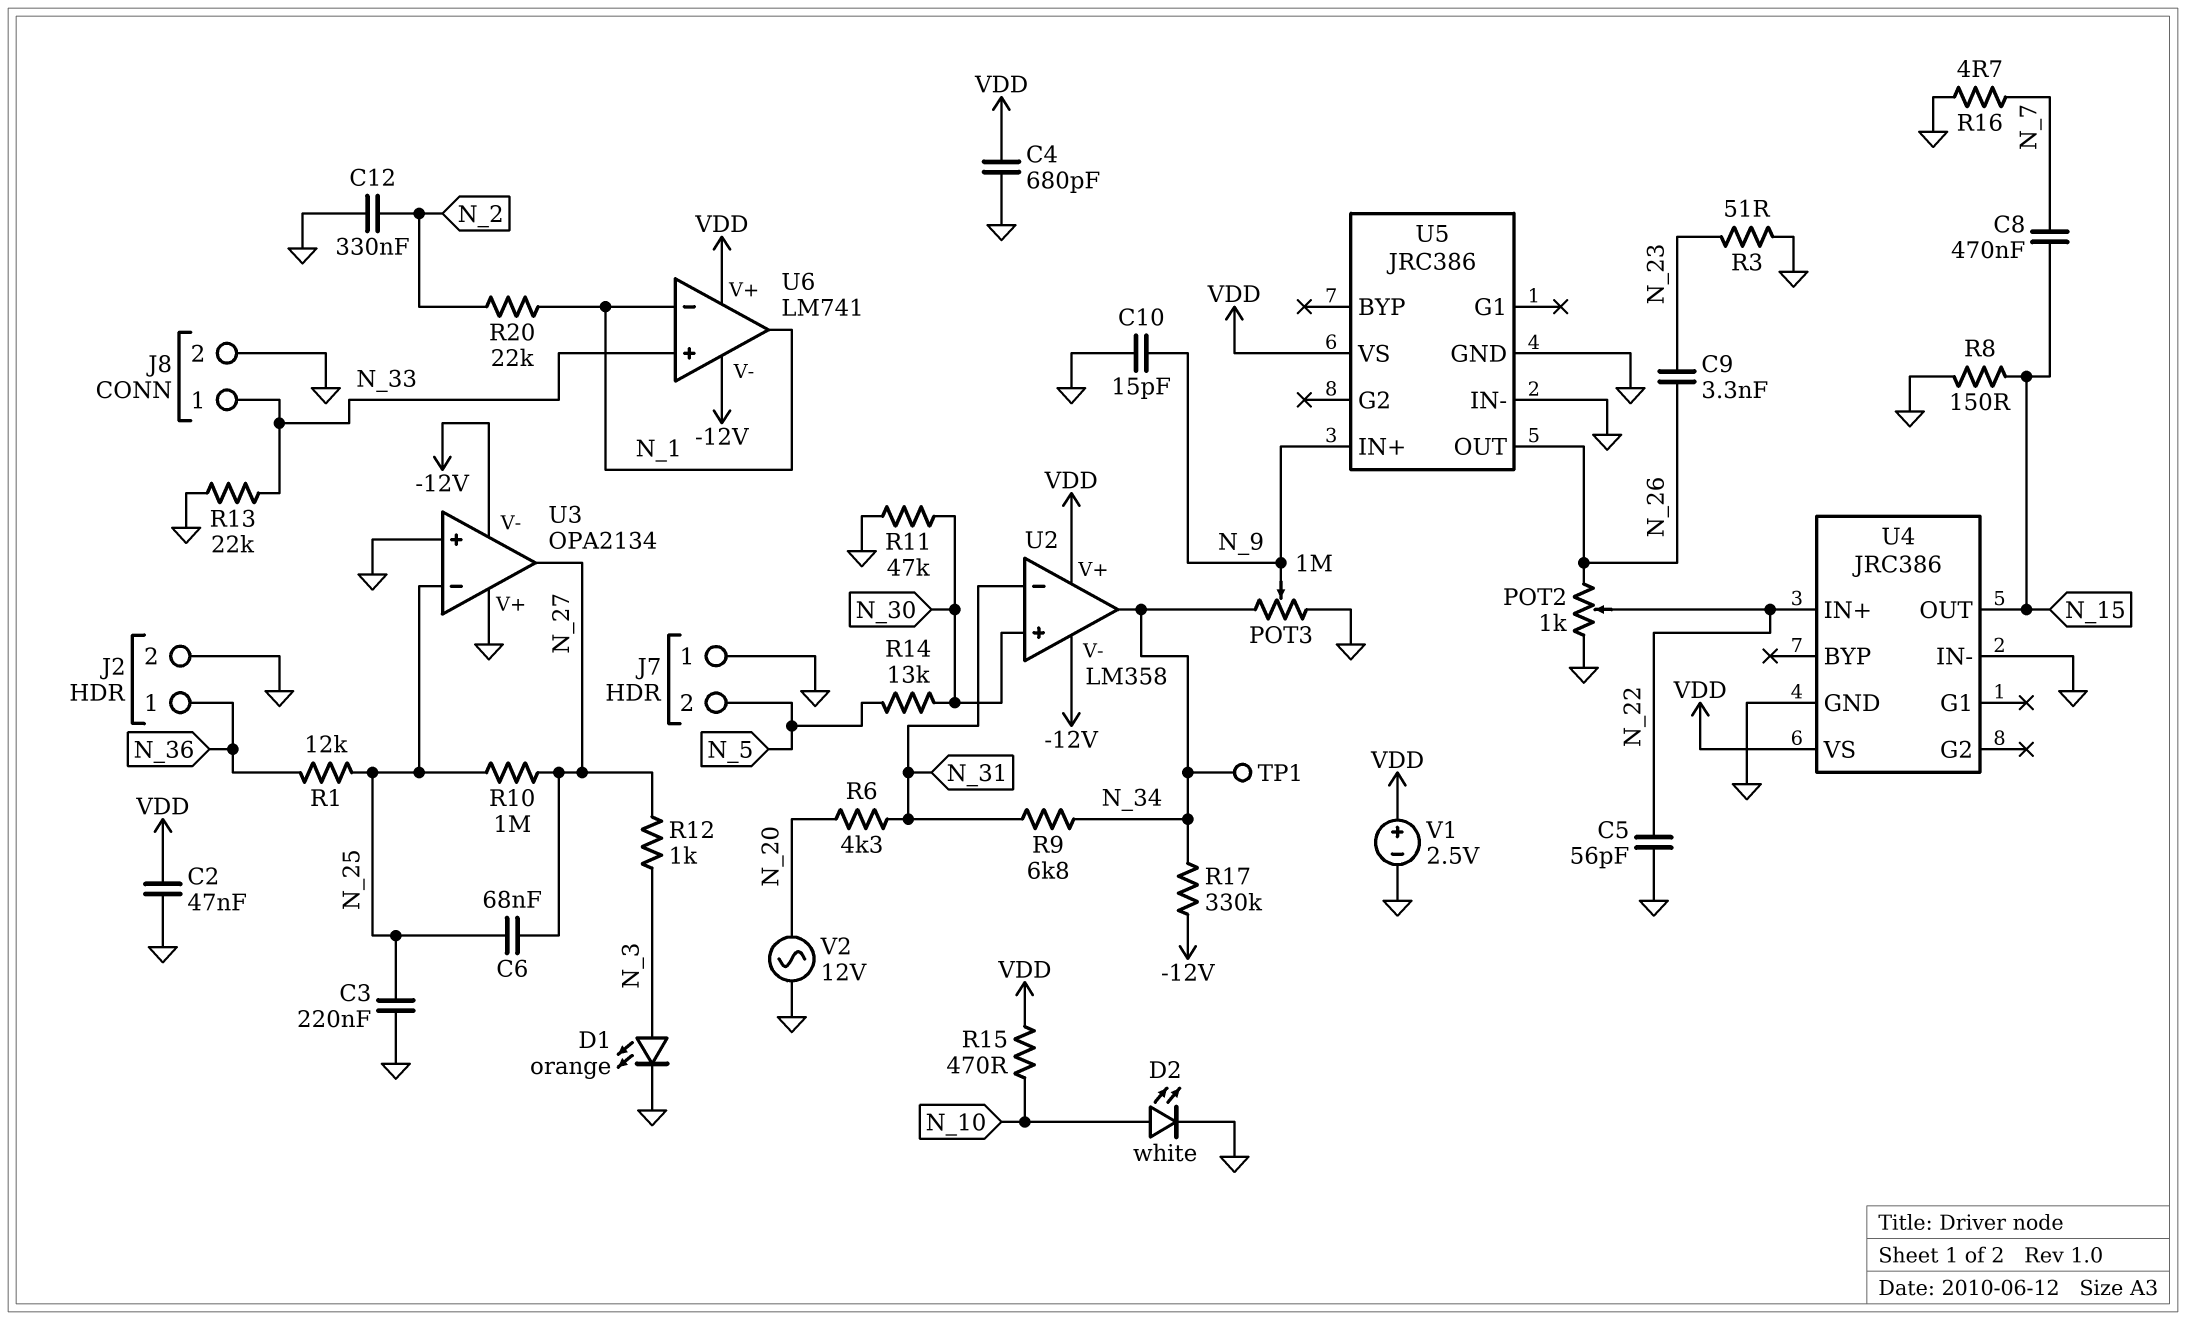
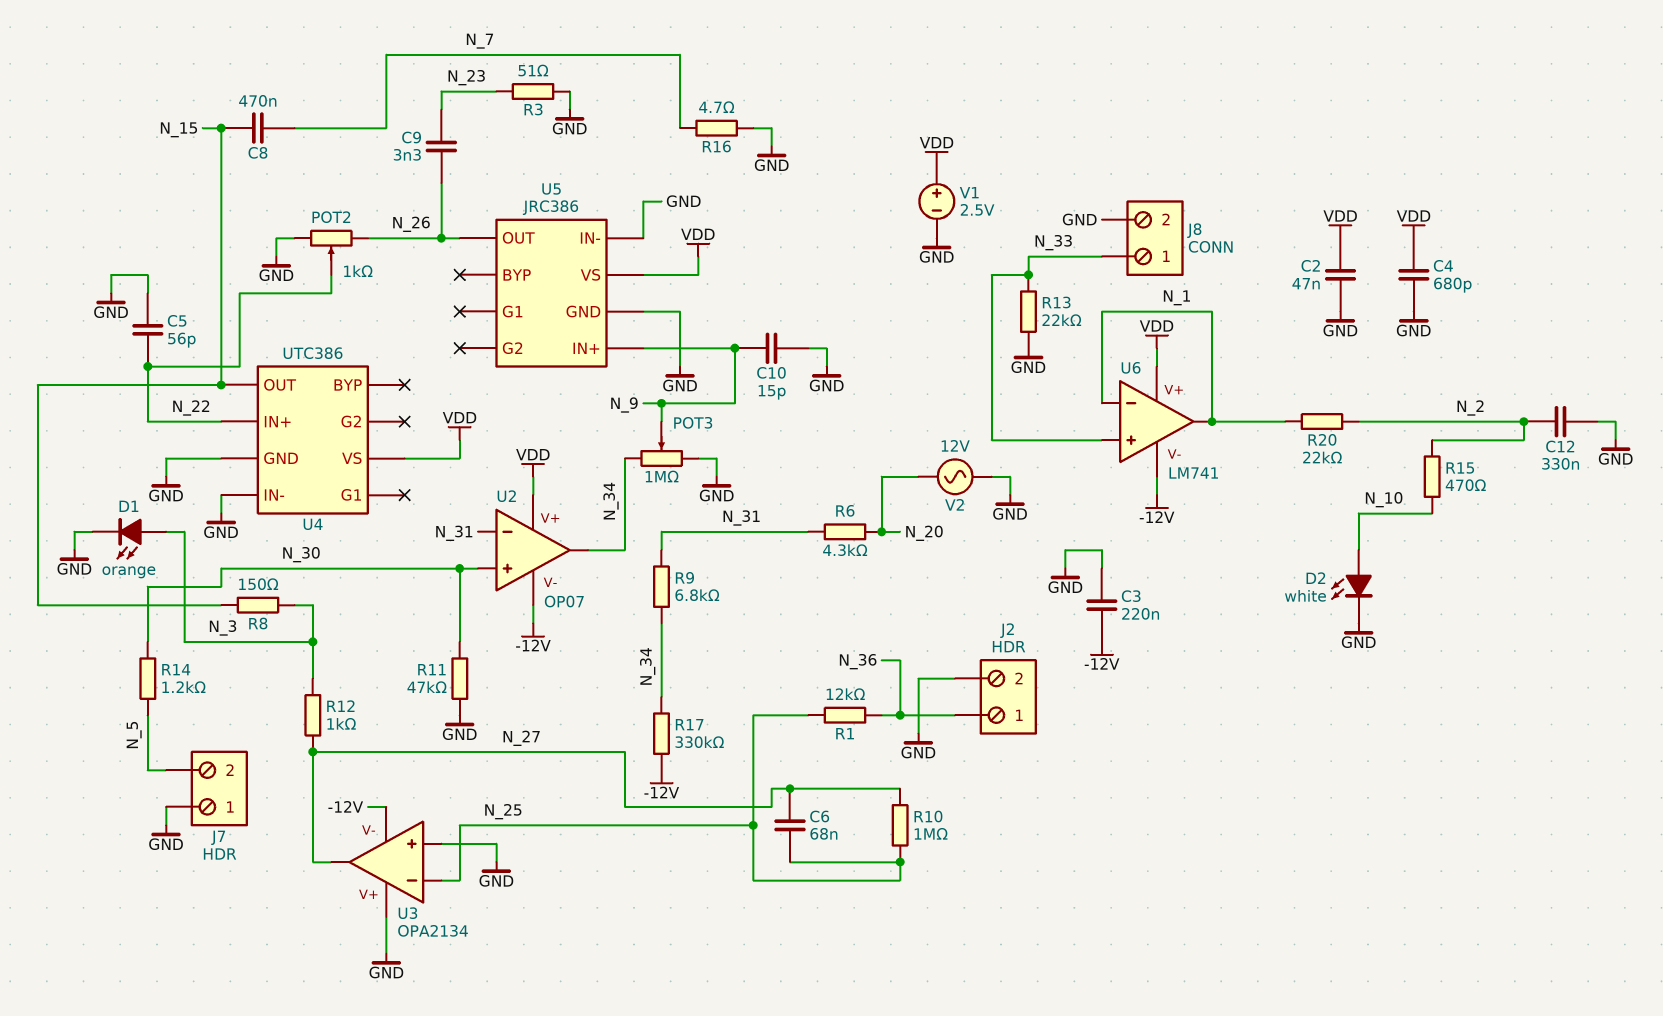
C3: 220nF (GND, N_25) -> 220nF (-12V, GND)
R8: 150 (GND, N_15) -> 150 (N_3, N_15)
R14: 13k (N_5, N_30) -> 1.2k (N_5, N_30)
R15: 470 (N_10, VDD) -> 470 (N_2, N_10)
TP1: test point (N_34) -> none
U2: LM358 -> OP07
U4: JRC386 -> UTC386

